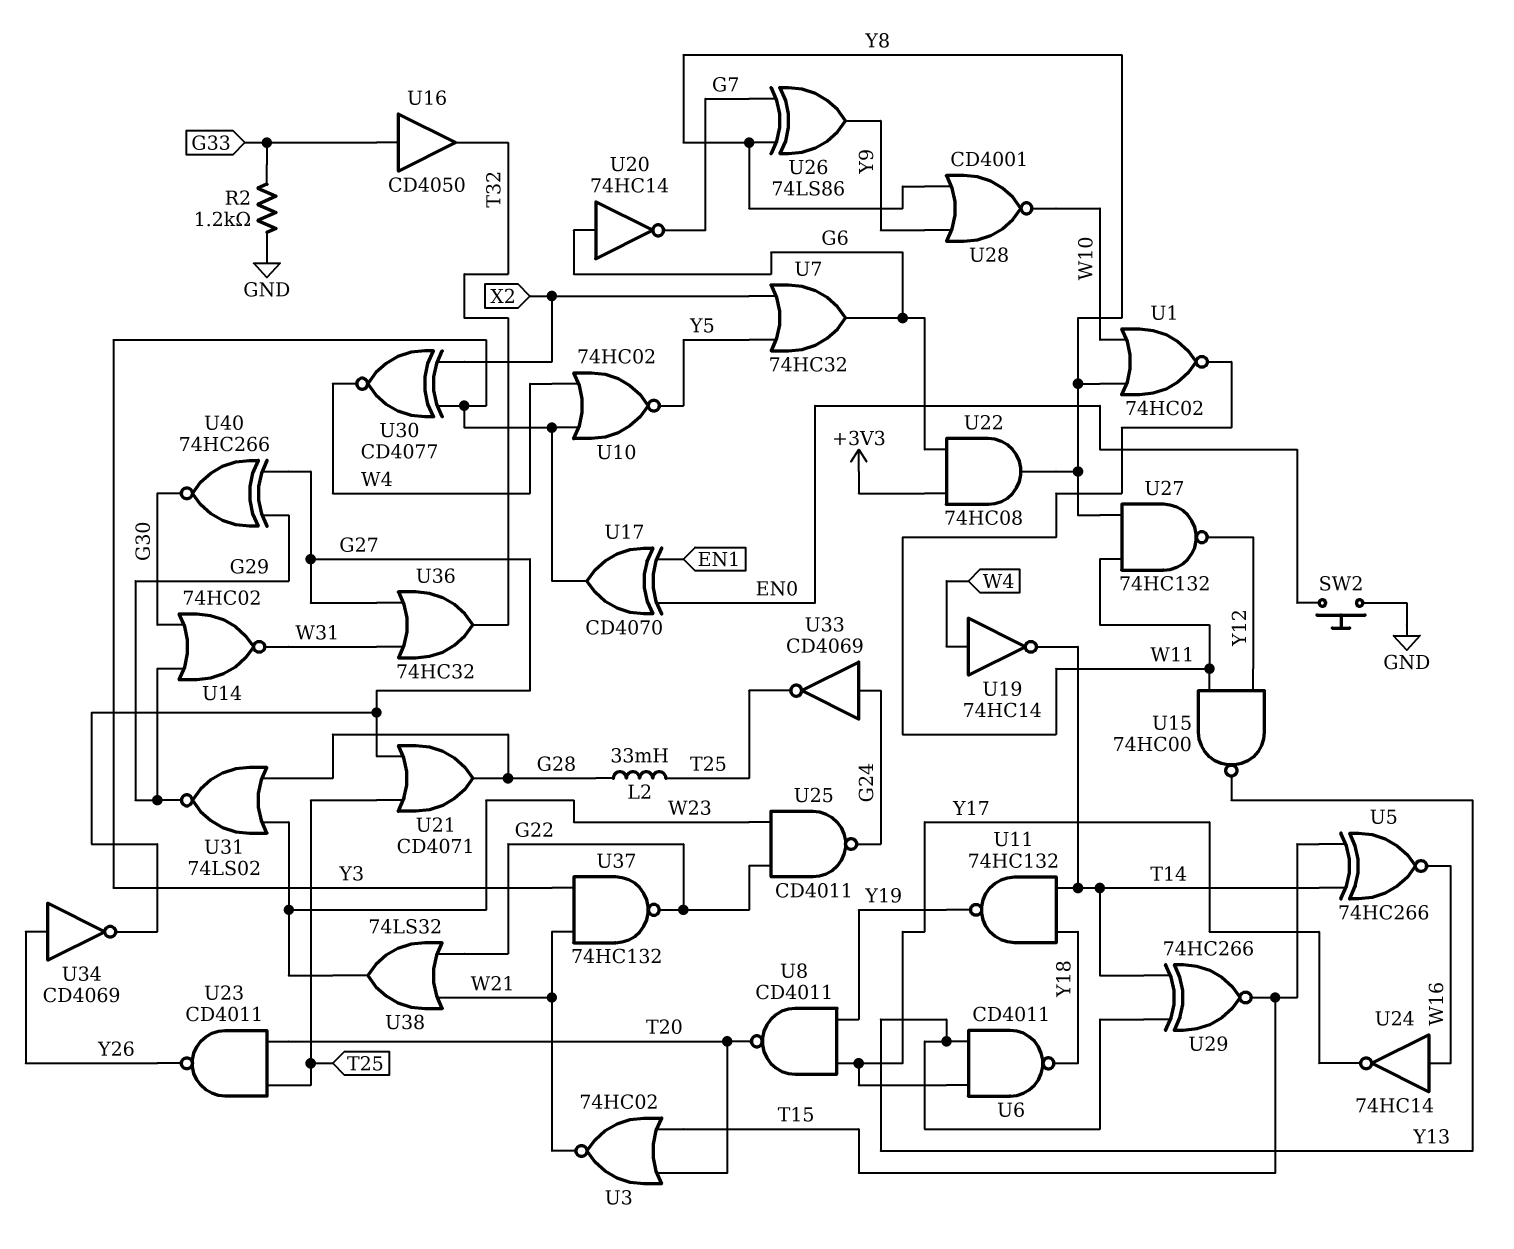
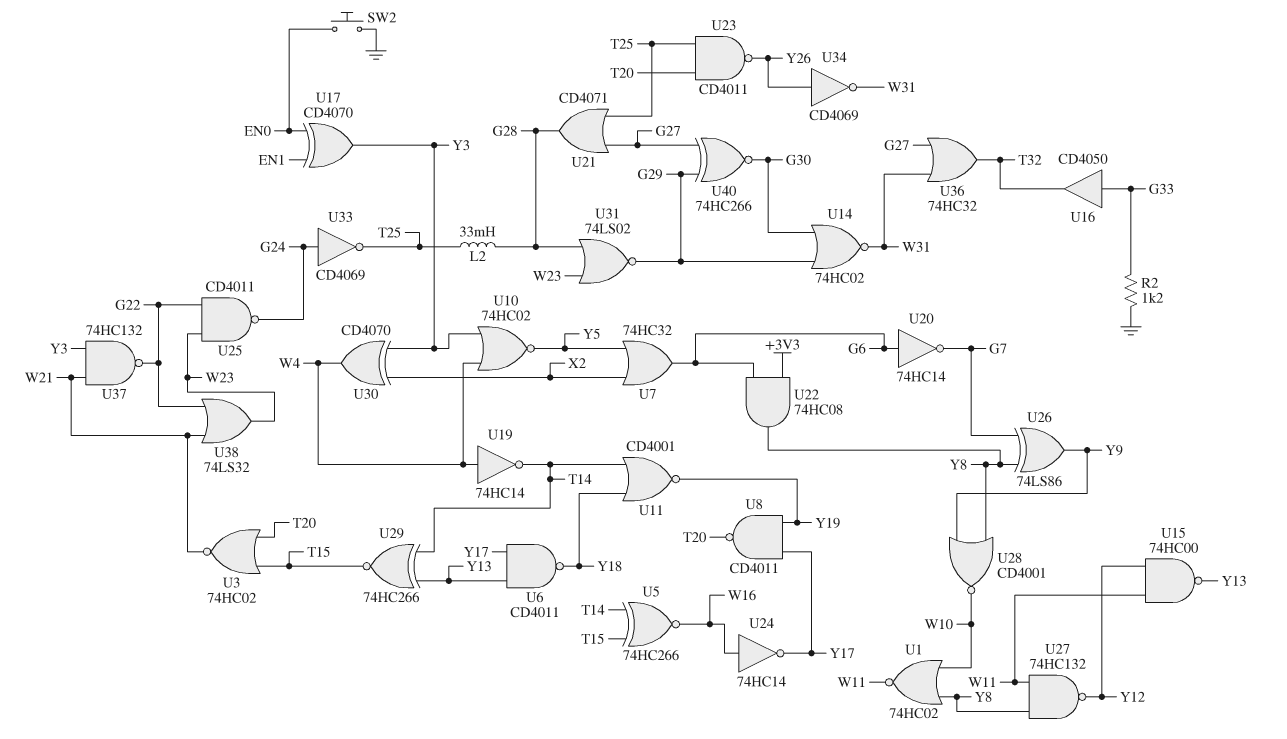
U11: NAND 74HC132 (in T14, in Y18, out Y19) -> NOR CD4001 (in T14, in Y18, out Y19)
U30: XNOR CD4077 (in X2, in Y3, out W4) -> XOR CD4070 (in X2, in Y3, out W4)
U34: NOT CD4069 (in Y26, out G27) -> NOT CD4069 (in Y26, out W31)

